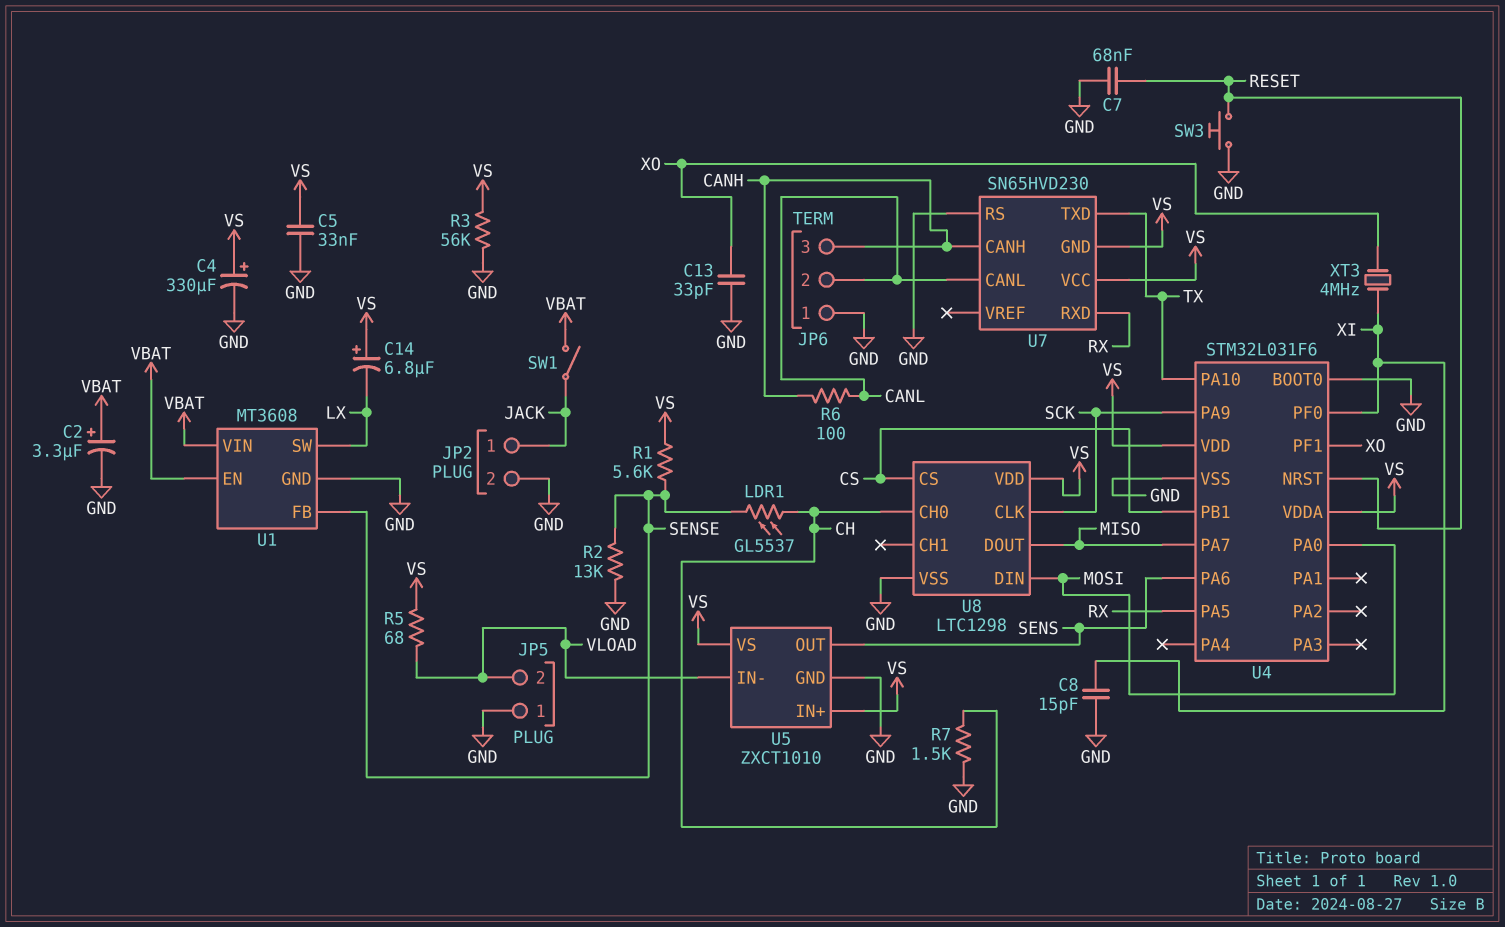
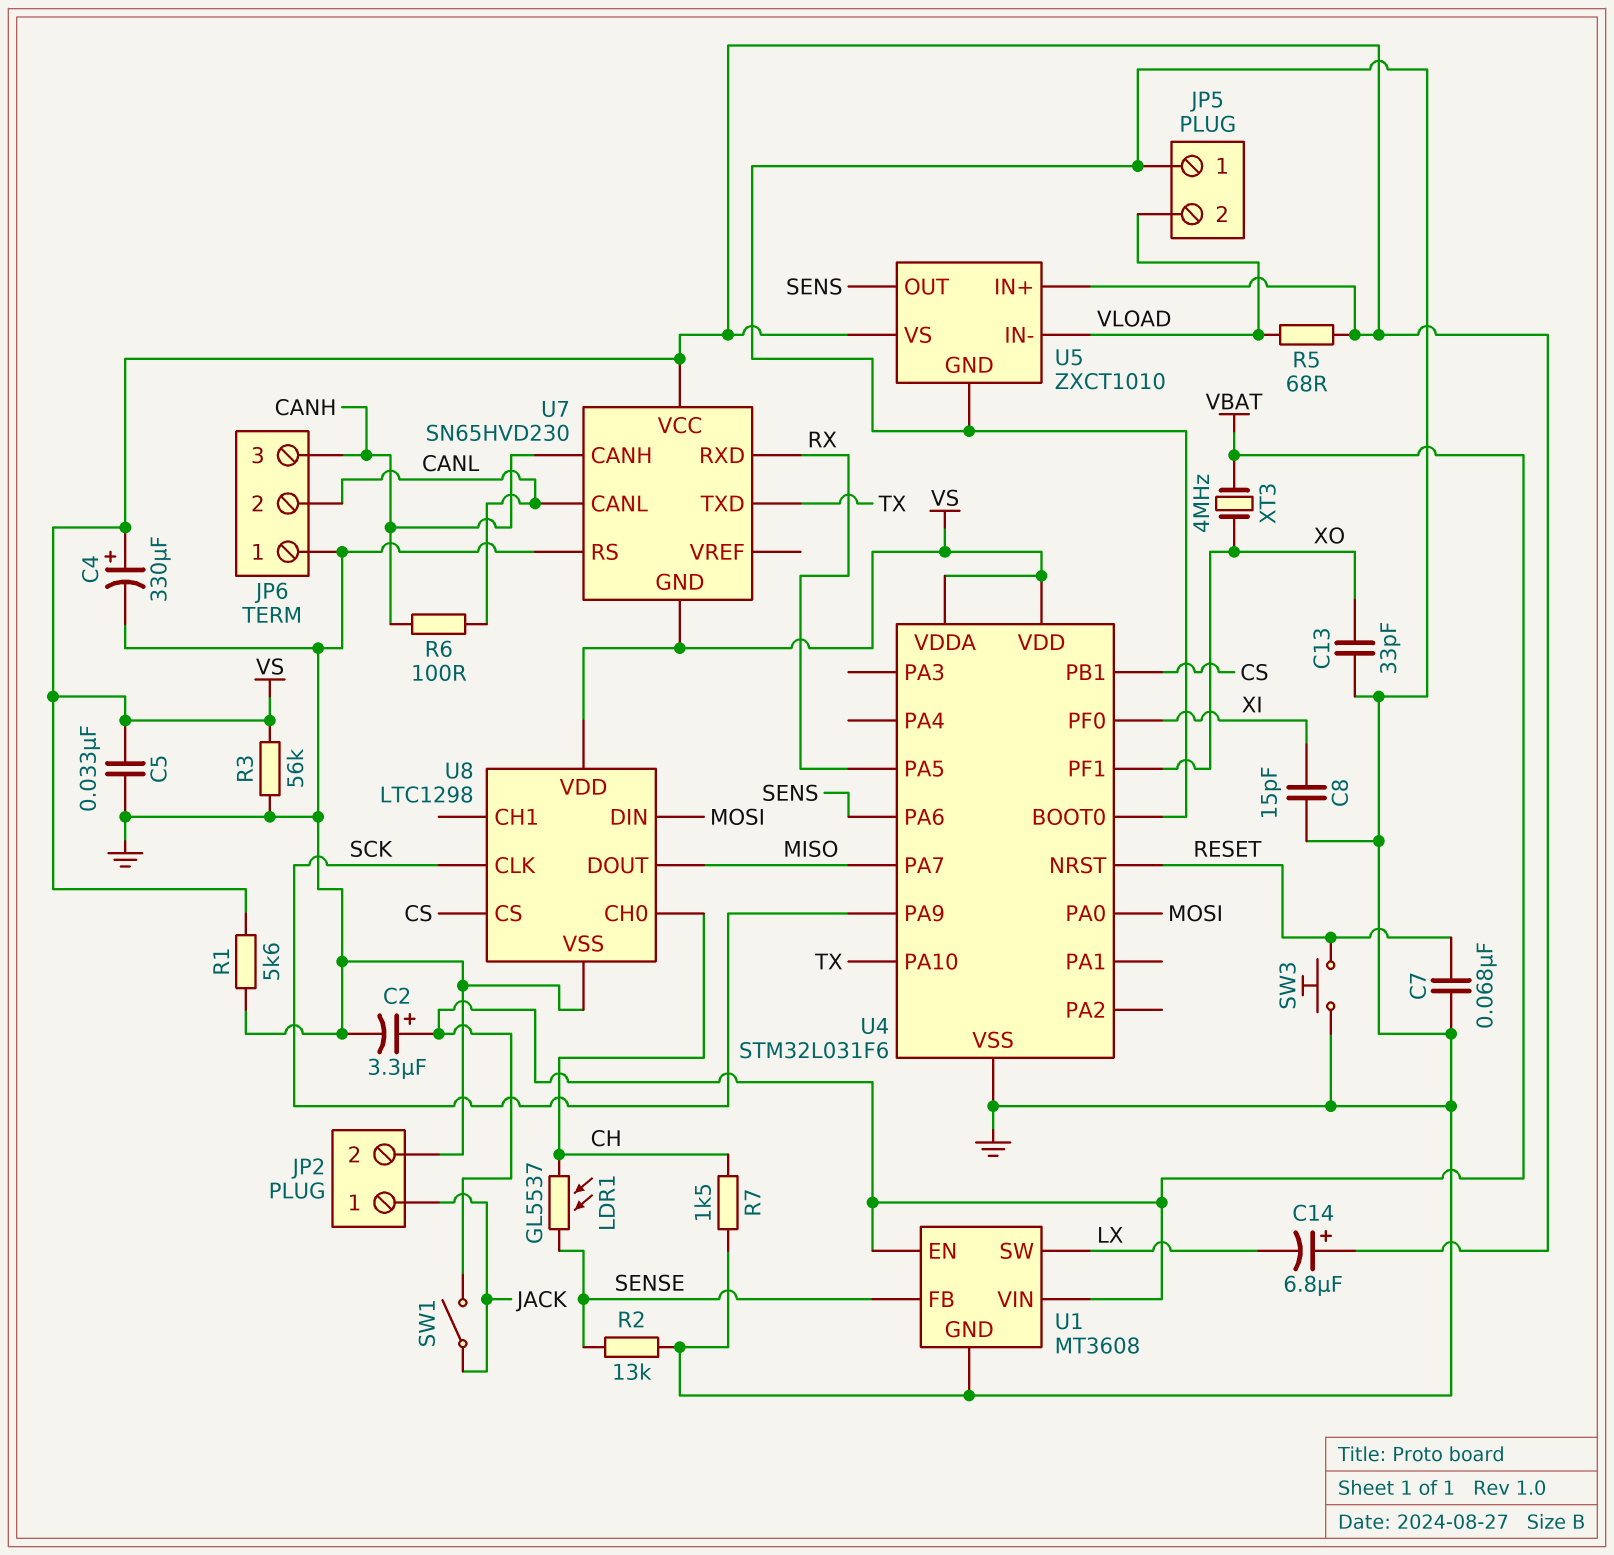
R1: 5.6k (SENSE, VS) -> 5.6k (GND, VS)
XT3: 4MHz (XI, XO) -> 4MHz (VBAT, XO)

